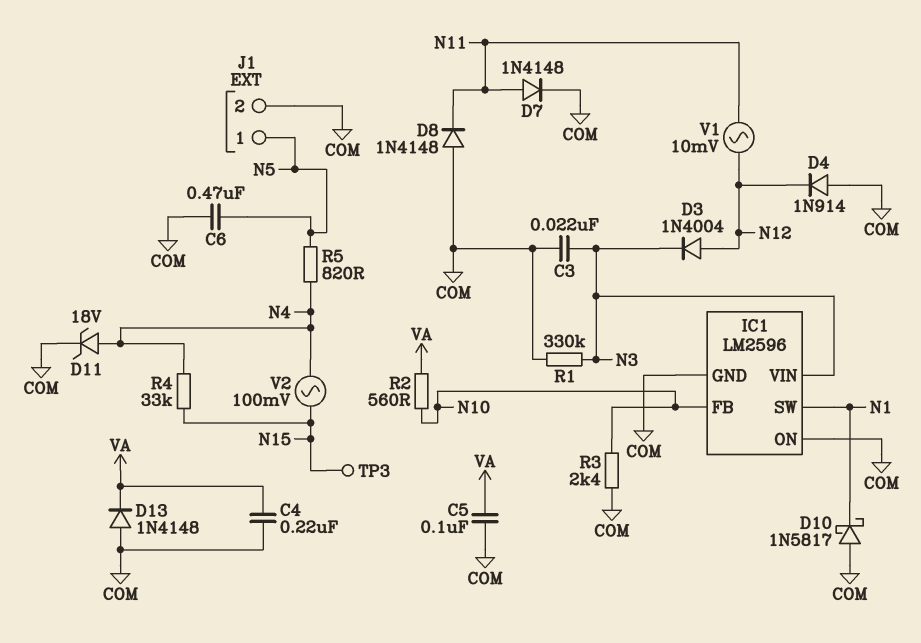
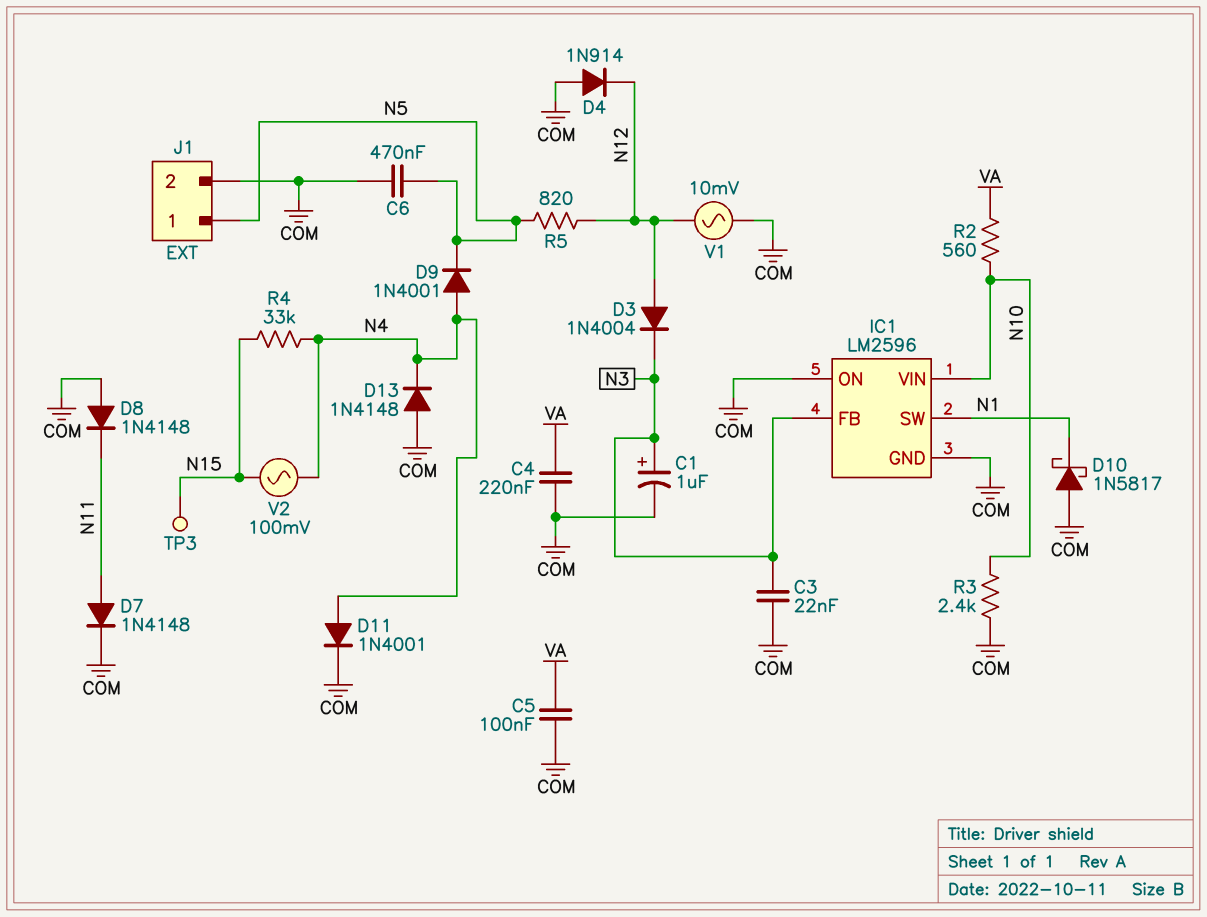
C1: none -> 1uF (plus N3, minus COM)
D9: none -> diode 1N4001 (A N4, K N5)
D11: zener 18V (A N4, K COM) -> diode 1N4001 (A N4, K COM)
D13: diode 1N4148 (A COM, K VA) -> diode 1N4148 (A COM, K N4)
IC1 pin FB: N10 -> N3
IC1 pin VIN: N3 -> N10
R1: 330k (COM, N3) -> none
R5: 820 (N4, N5) -> 820 (N5, N12)
V1: AC 10mV (N11, N12) -> AC 10mV (COM, N12)

